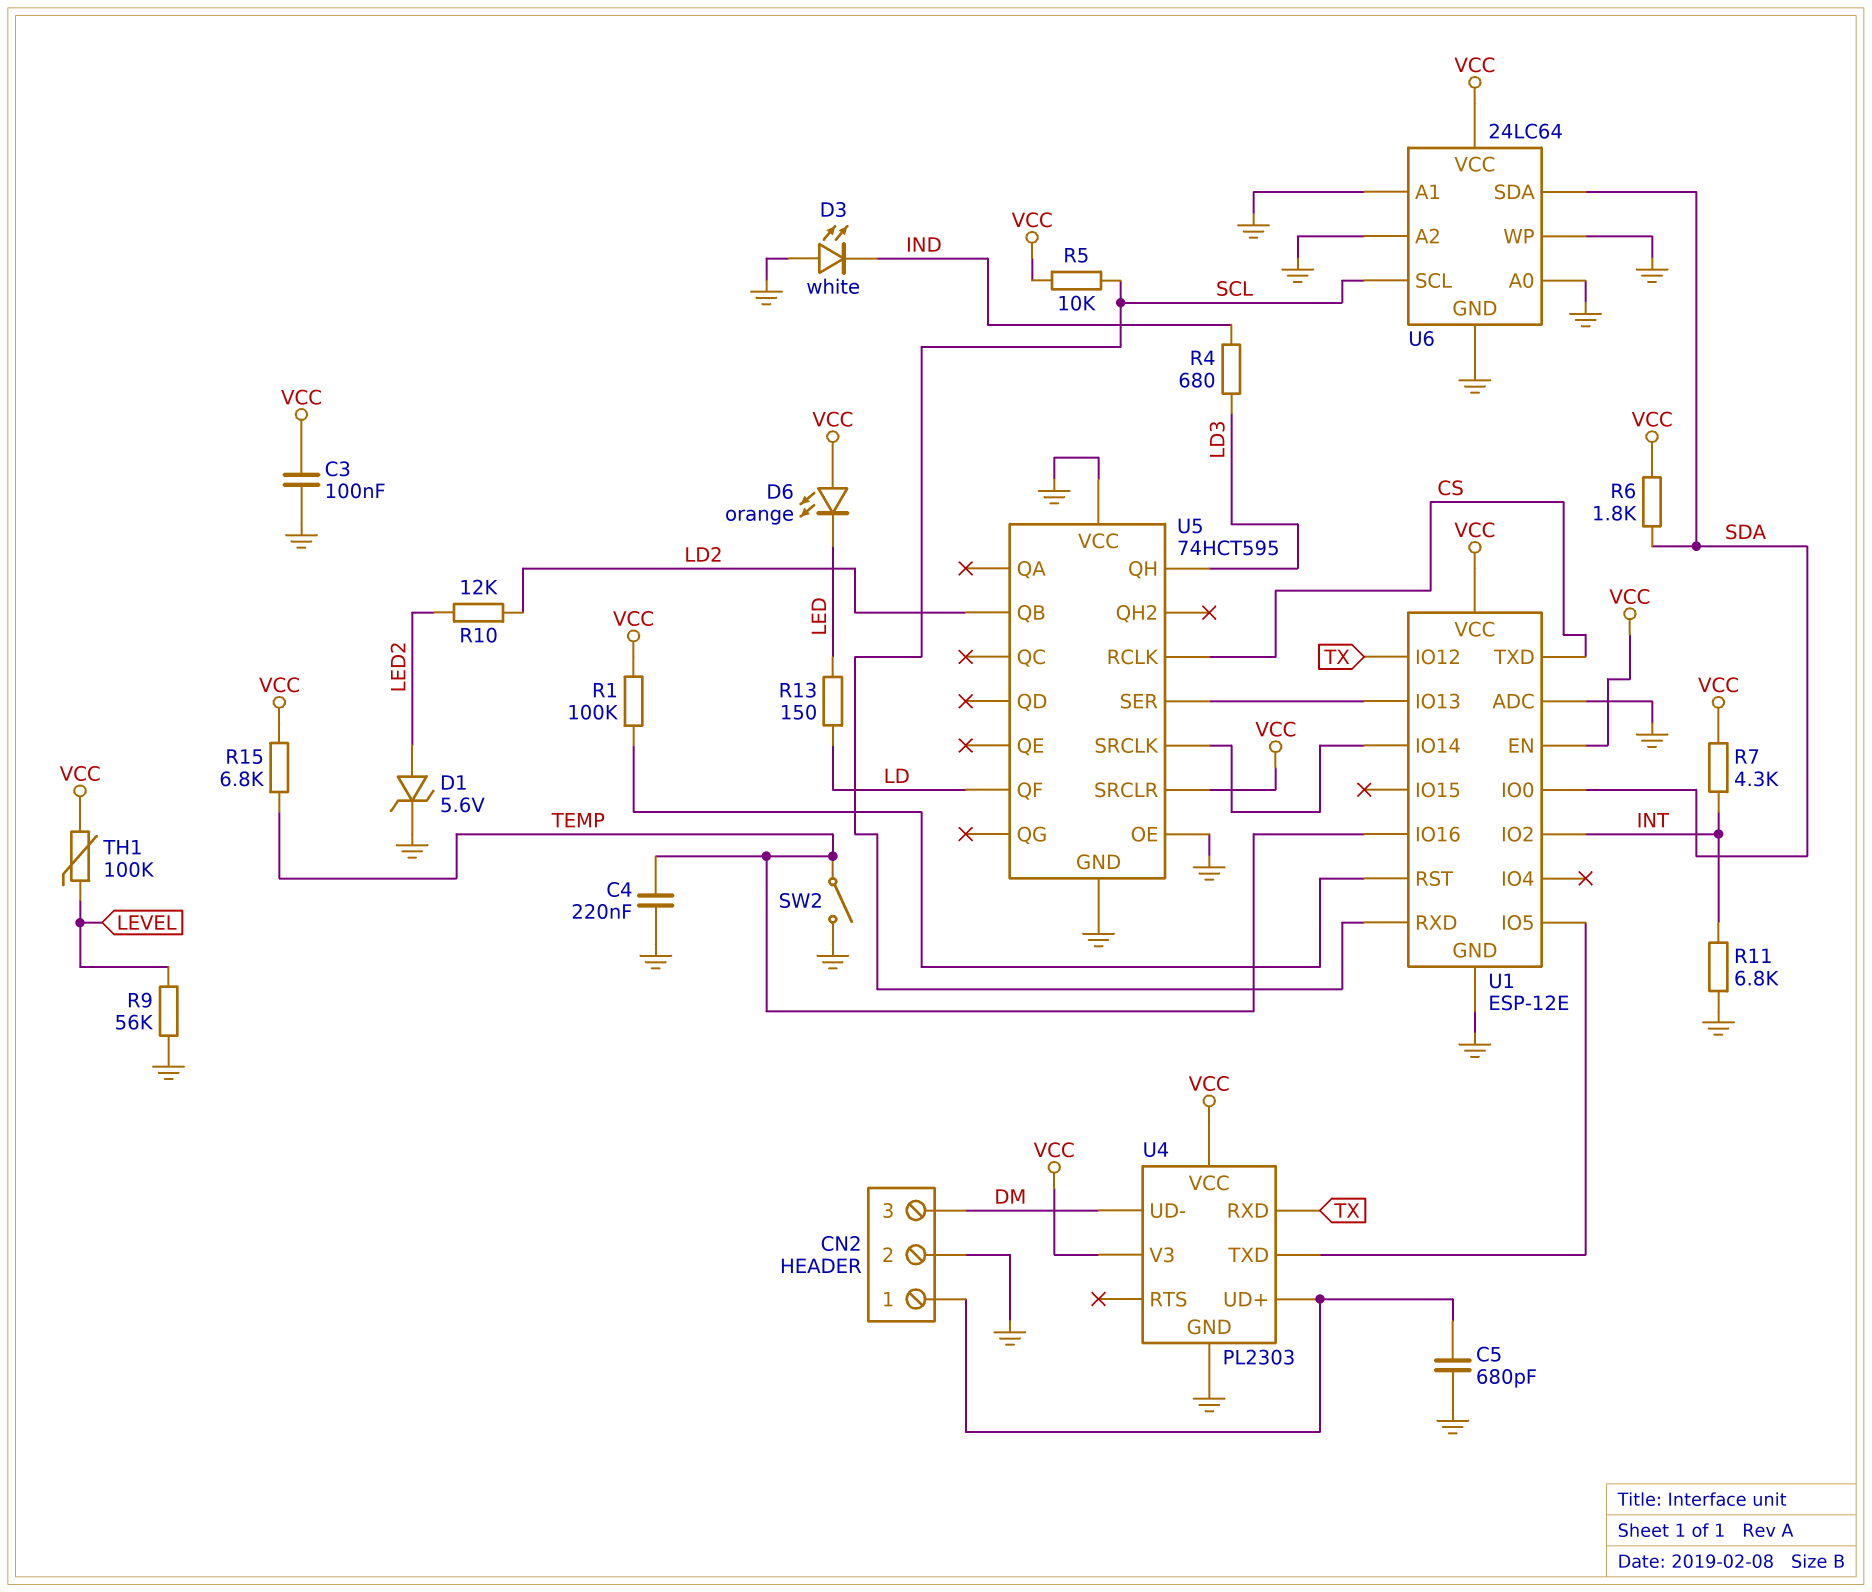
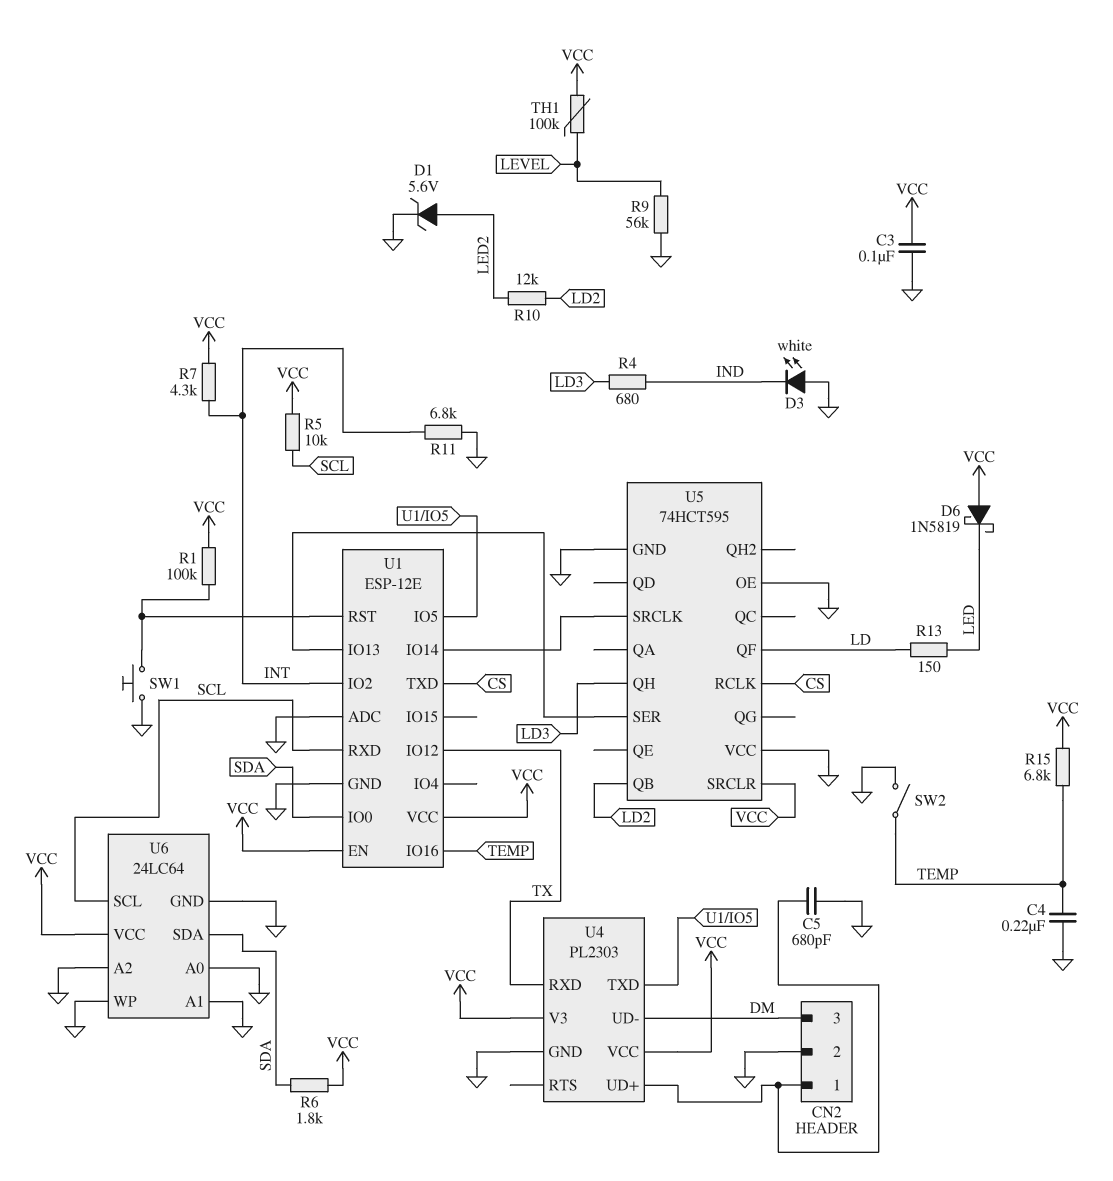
D6: LED orange (A VCC, K LED) -> schottky 1N5819 (A VCC, K LED)
SW1: none -> button (GND, U1/RST)

